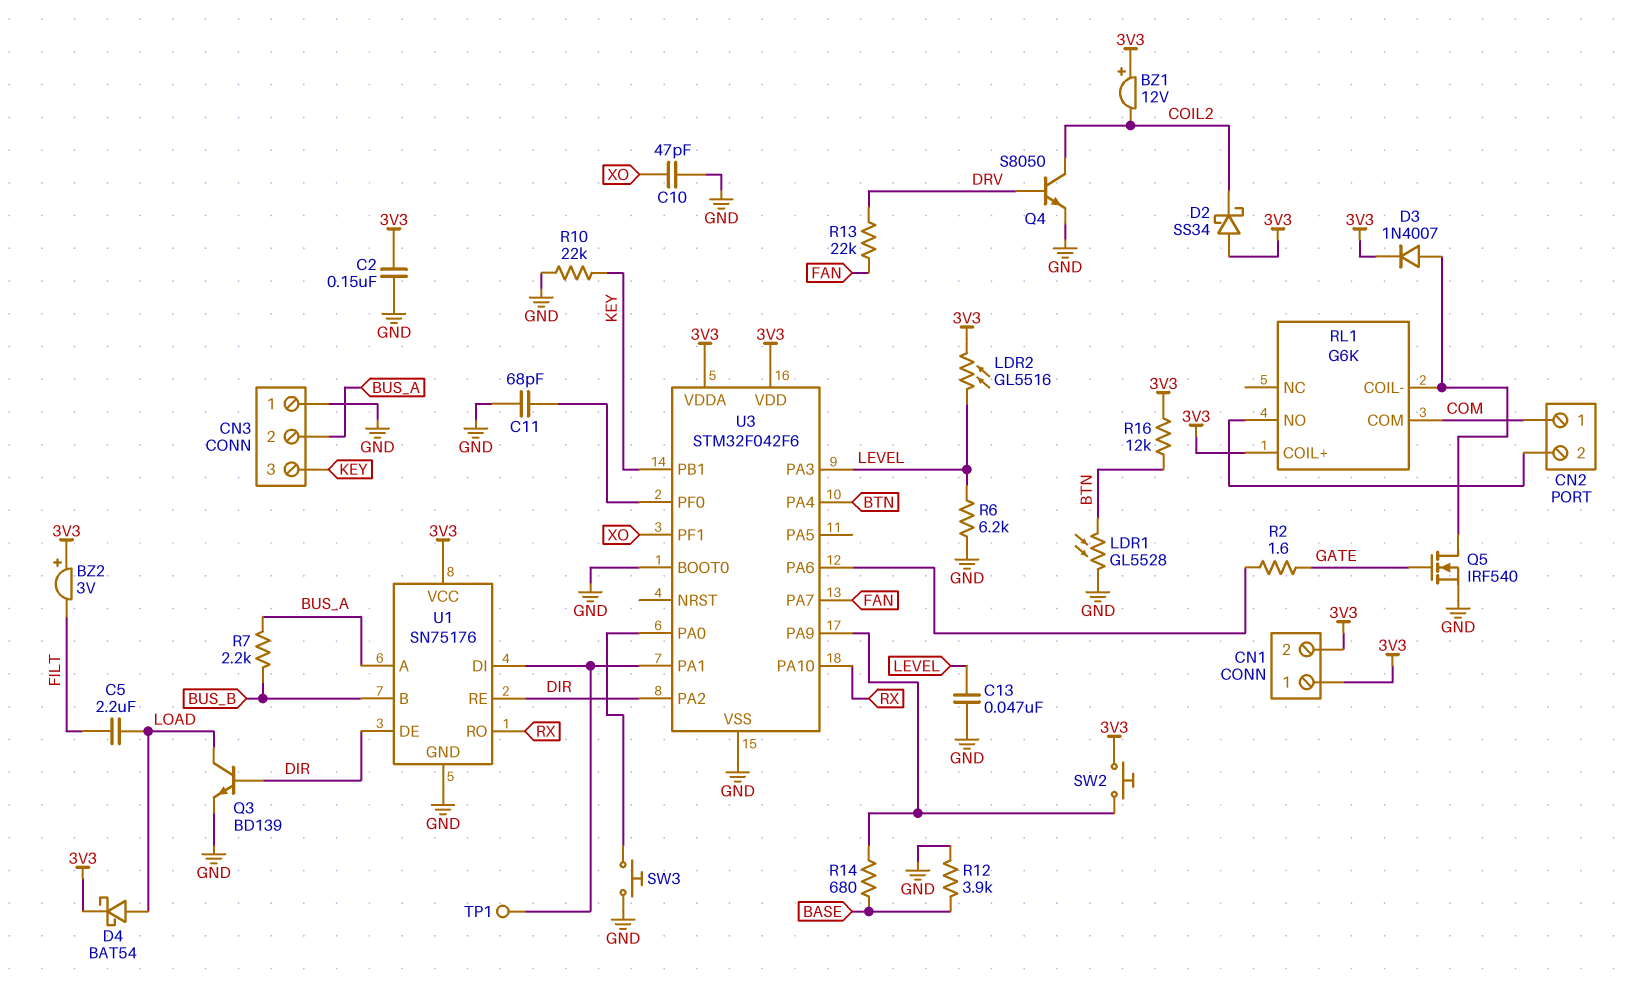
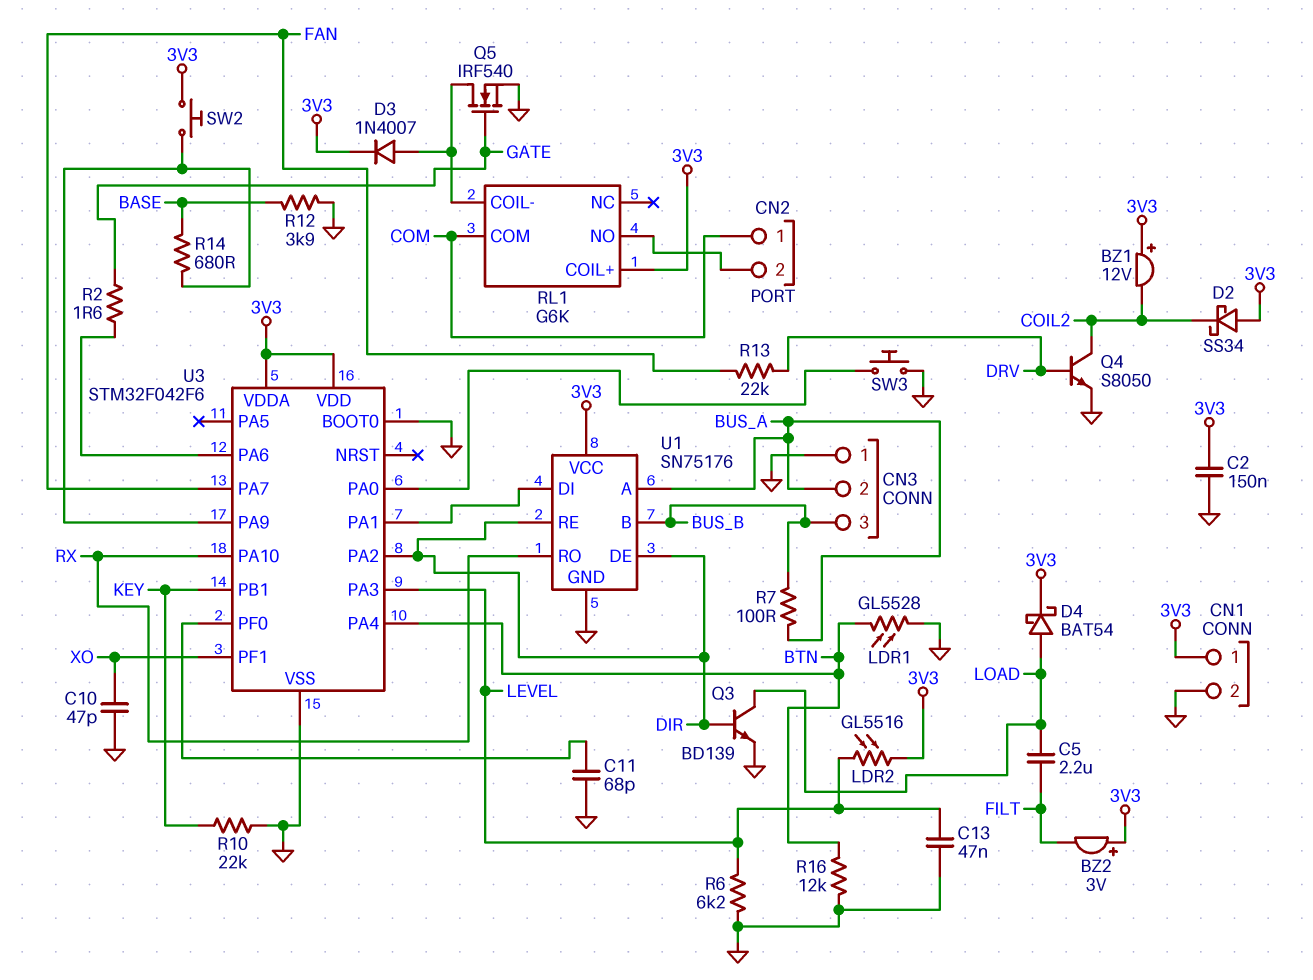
CN1 pin 2: 3V3 -> GND
CN3 pin 3: KEY -> BUS_B
R7: 2.2k (BUS_A, BUS_B) -> 100 (BUS_A, BUS_B)
R16: 12k (3V3, BTN) -> 12k (BTN, GND)
TP1: test point (U1/DI) -> none

